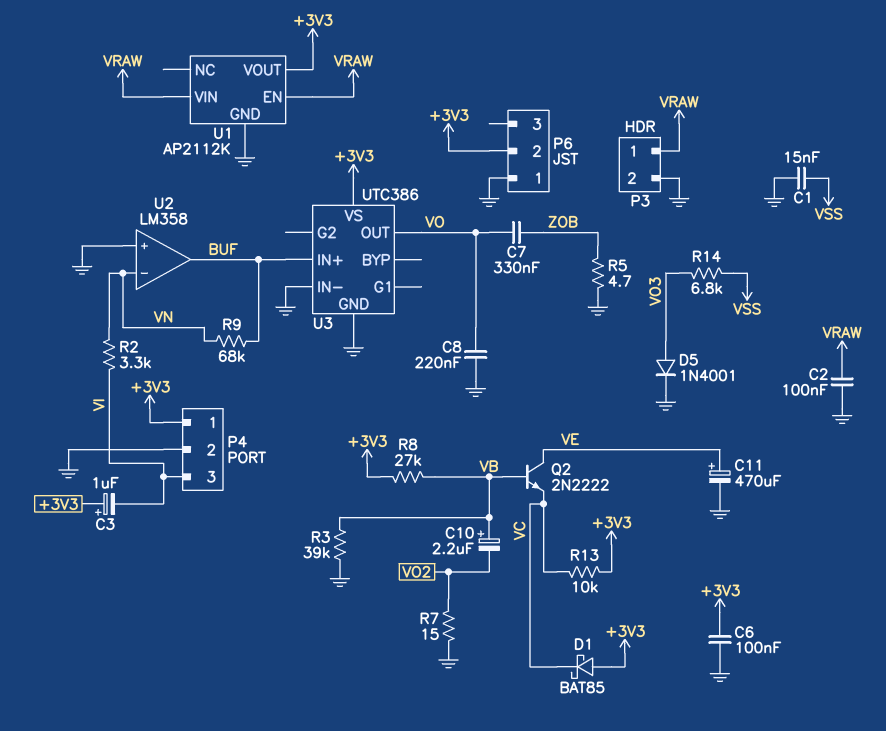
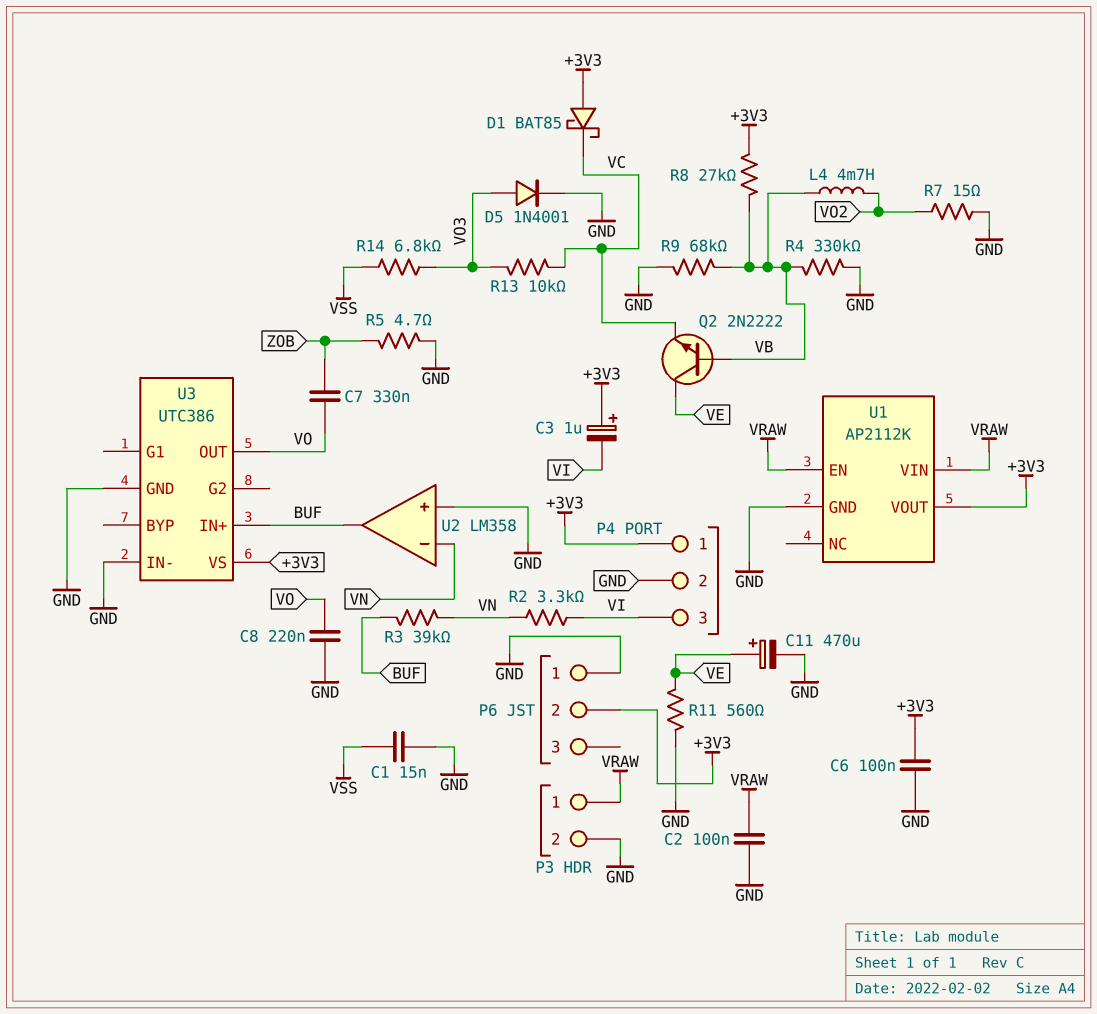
C10: 2.2uF (plus VB, minus VO2) -> none
L4: none -> 4.7mH (VB, VO2)
R3: 39k (GND, VB) -> 39k (BUF, VN)
R4: none -> 330k (GND, VB)
R9: 68k (BUF, VN) -> 68k (GND, VB)
R11: none -> 560 (GND, VE)
R13: 10k (+3V3, VC) -> 10k (VC, VO3)

